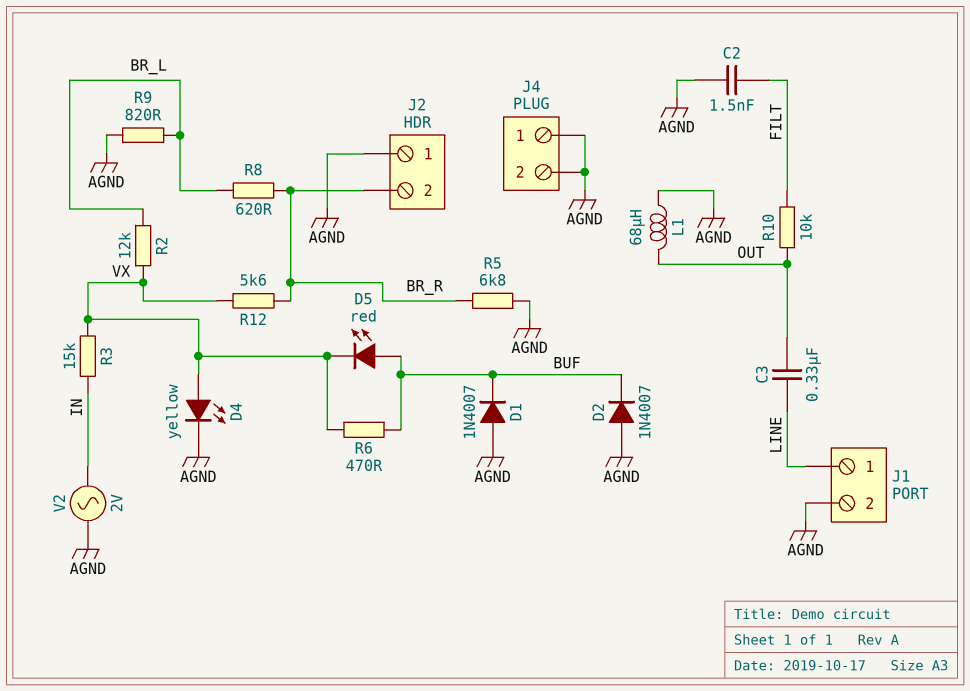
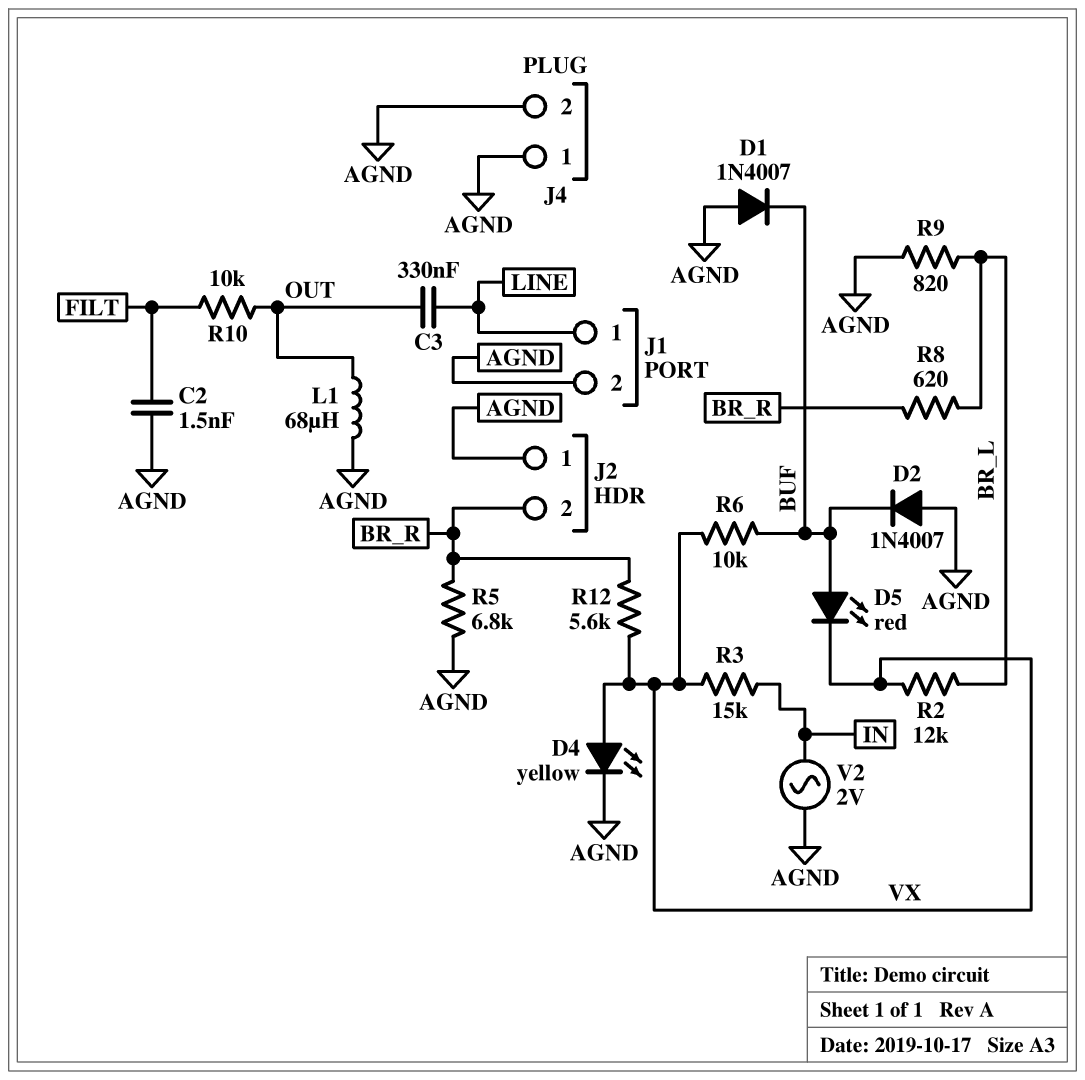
R6: 470 (BUF, VX) -> 10k (BUF, VX)

